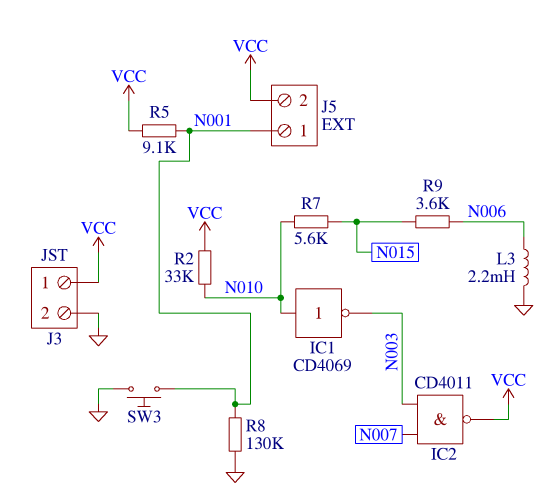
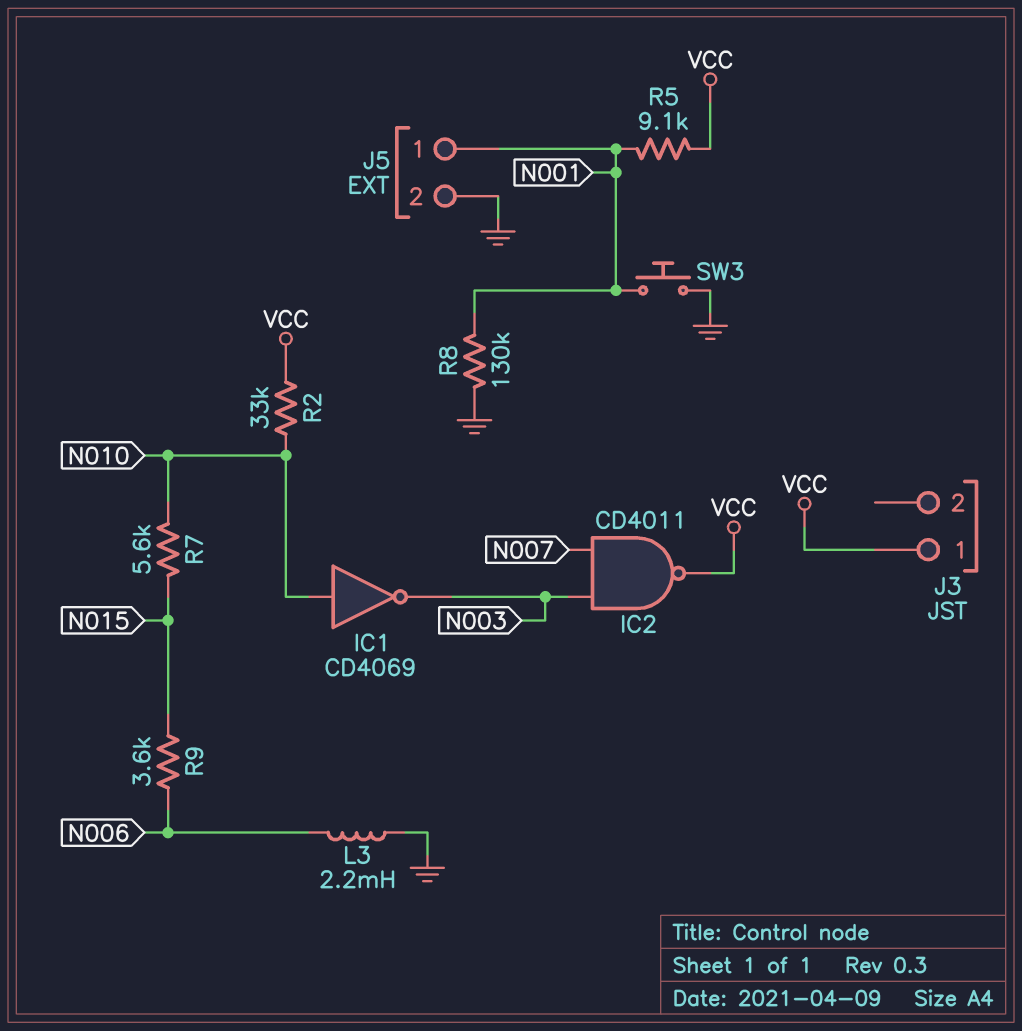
J3 pin 2: GND -> none
J5 pin 2: VCC -> GND

